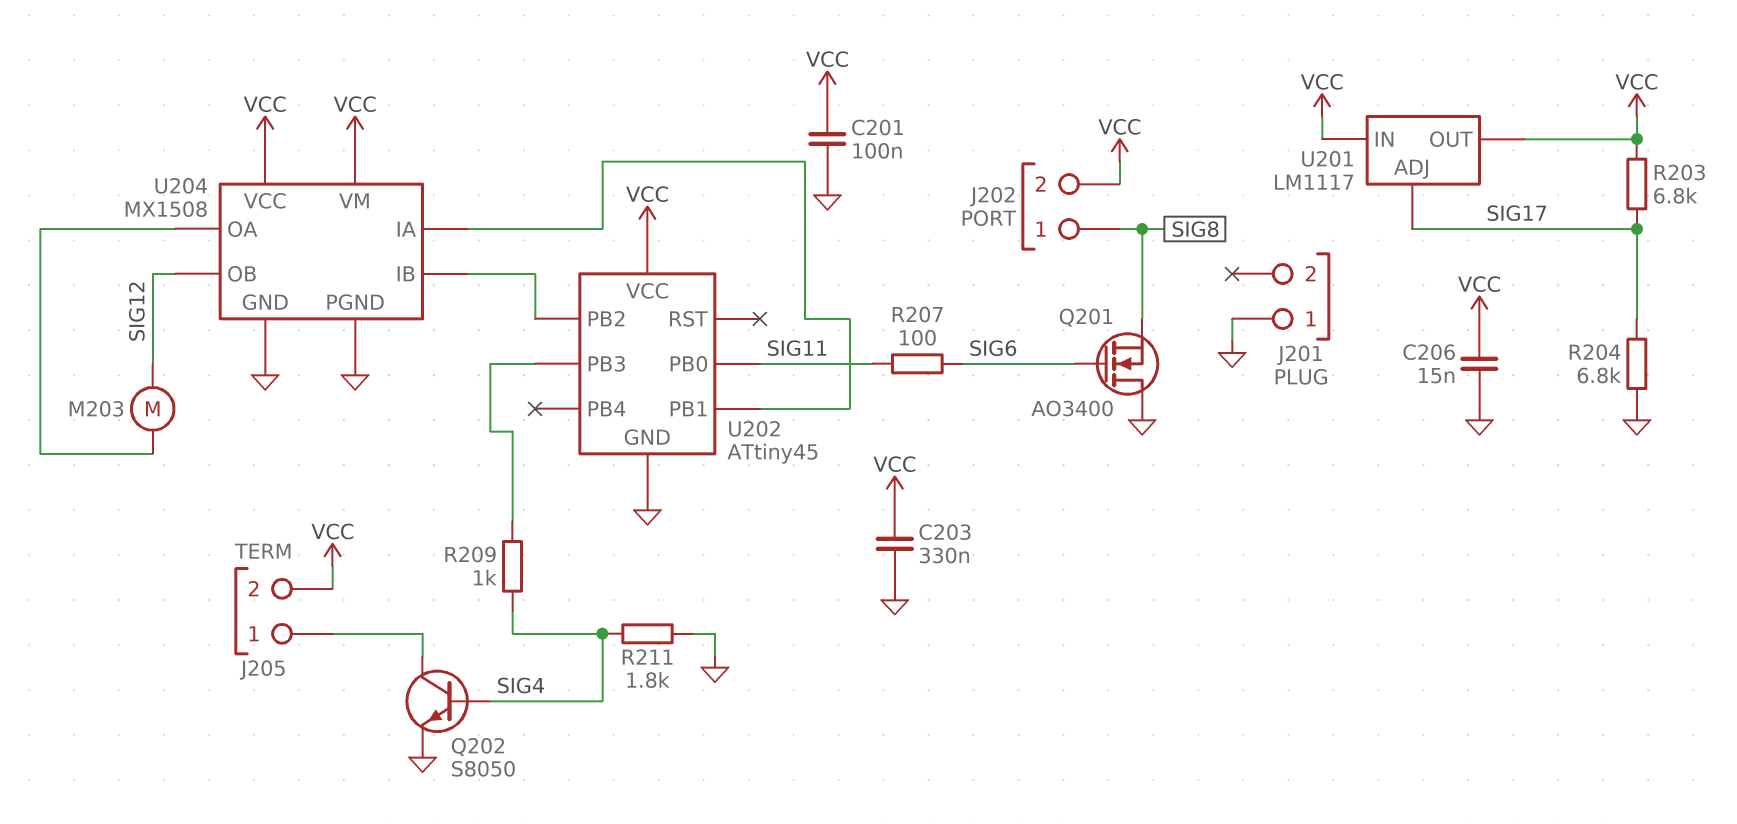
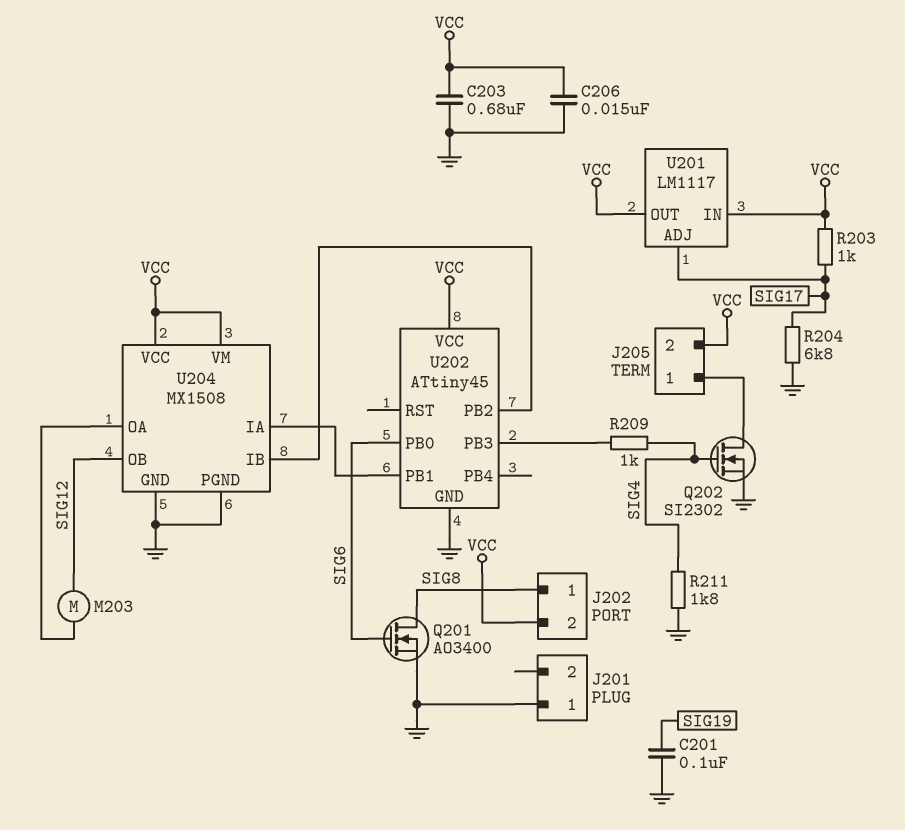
C201: 100nF (GND, VCC) -> 100nF (GND, SIG19)
C203: 330nF (GND, VCC) -> 680nF (GND, VCC)
Q201: NMOS AO3400 (G SIG6, D GND, S SIG8) -> NMOS AO3400 (G SIG6, D SIG8, S GND)
Q202: NPN S8050 (B SIG4, C J205/1, E GND) -> NMOS SI2302 (G SIG4, D J205/1, S GND)
R203: 6.8k (SIG17, VCC) -> 1k (SIG17, VCC)
R207: 100 (SIG6, SIG11) -> none
U202 pin PB0: SIG11 -> SIG6

